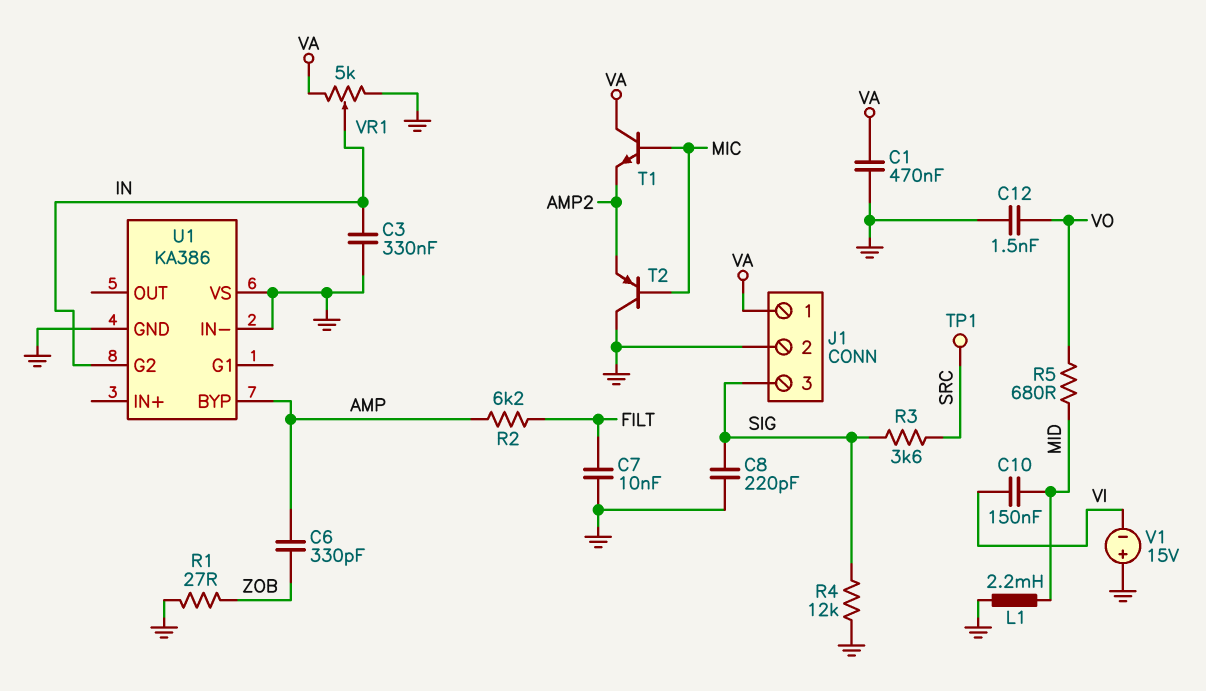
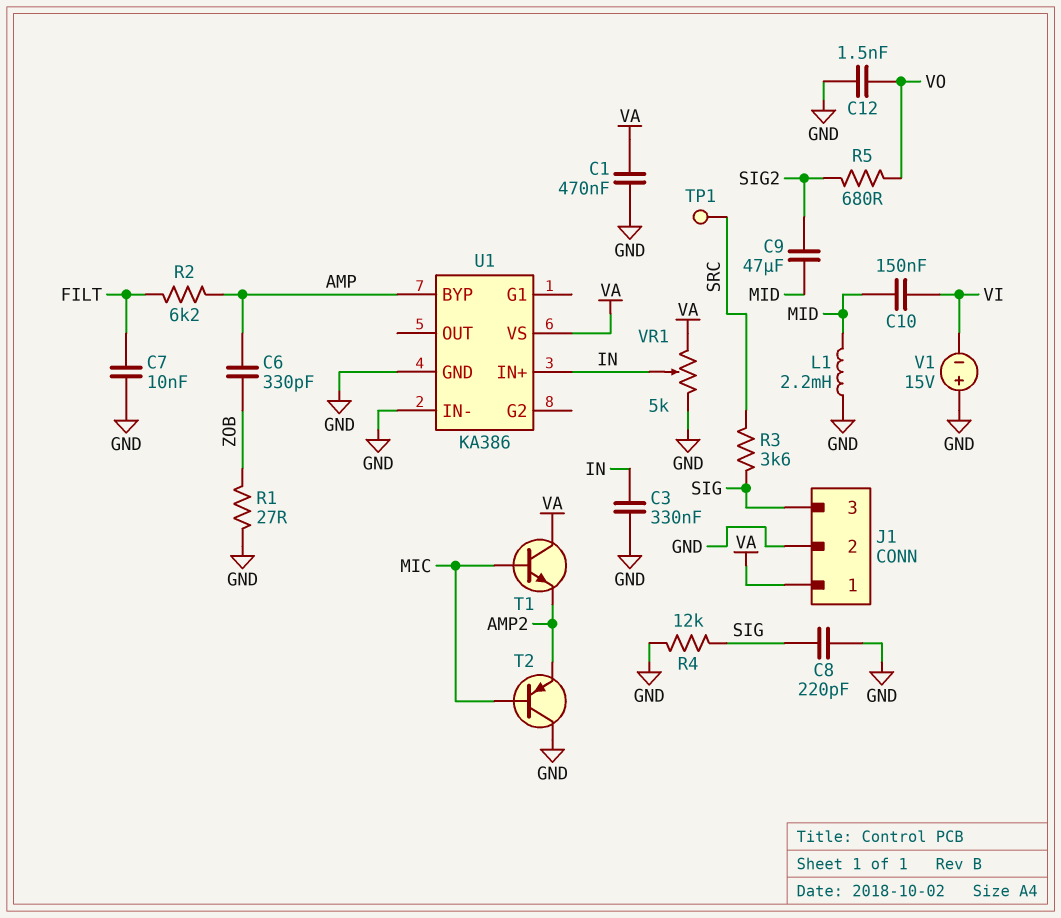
C9: none -> 47uF (MID, SIG2)
R5: 680 (MID, VO) -> 680 (SIG2, VO)
U1 pin G2: IN -> none
U1 pin IN+: none -> IN
U1 pin VS: GND -> VA

